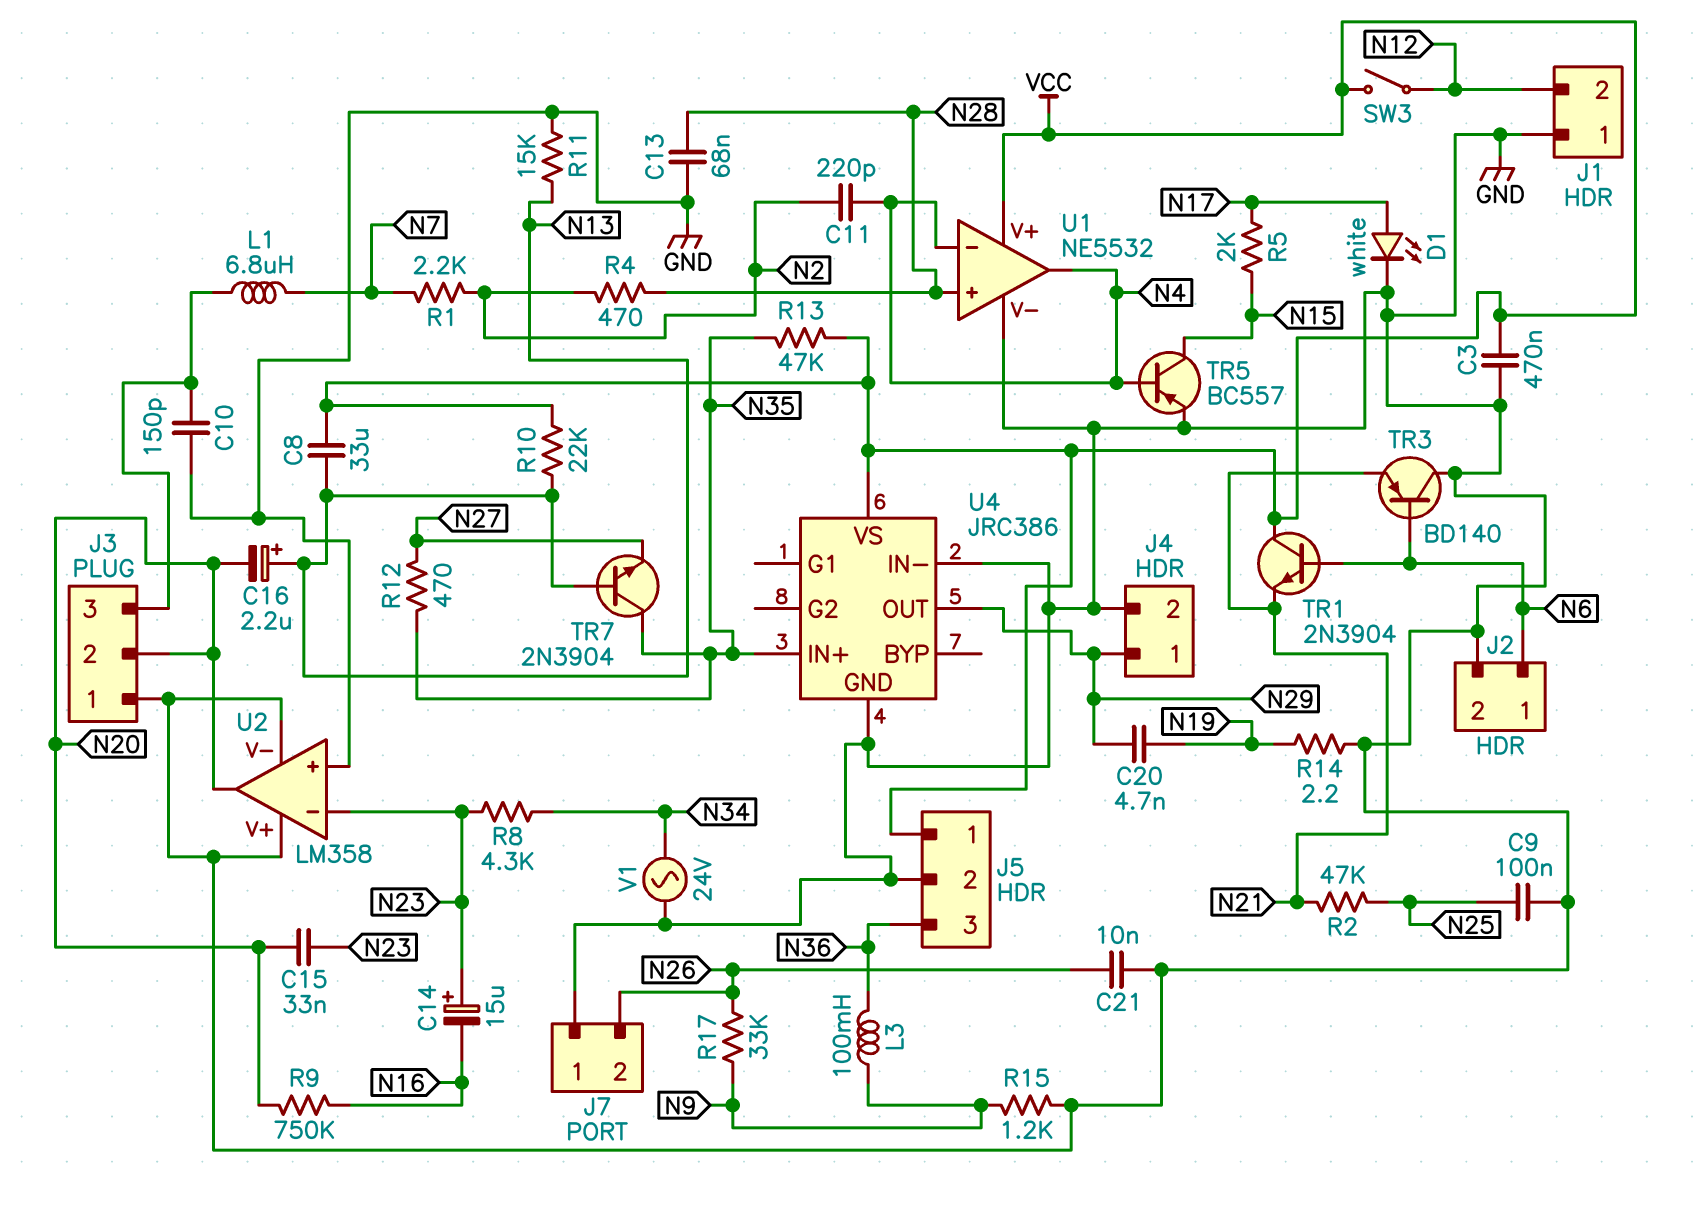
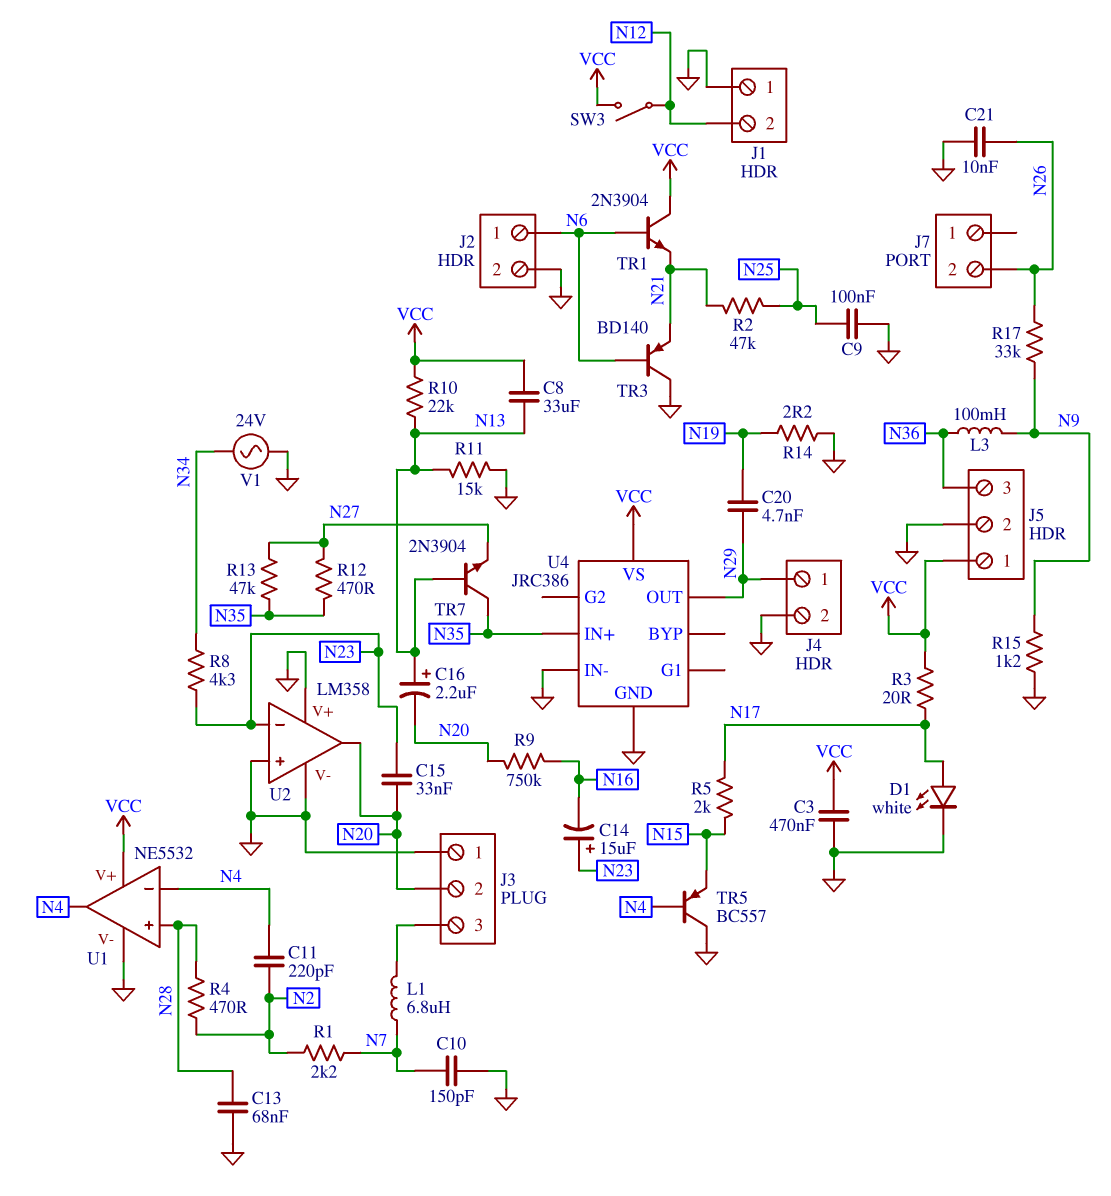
C10: 150pF (GND, J3/3) -> 150pF (GND, N7)
J7 pin 1: GND -> none
R3: none -> 20 (N17, VCC)
R13: 47k (N35, VCC) -> 47k (N27, N35)
TR5: PNP BC557 (B N4, C N15, E GND) -> PNP BC557 (B N4, C GND, E N15)

